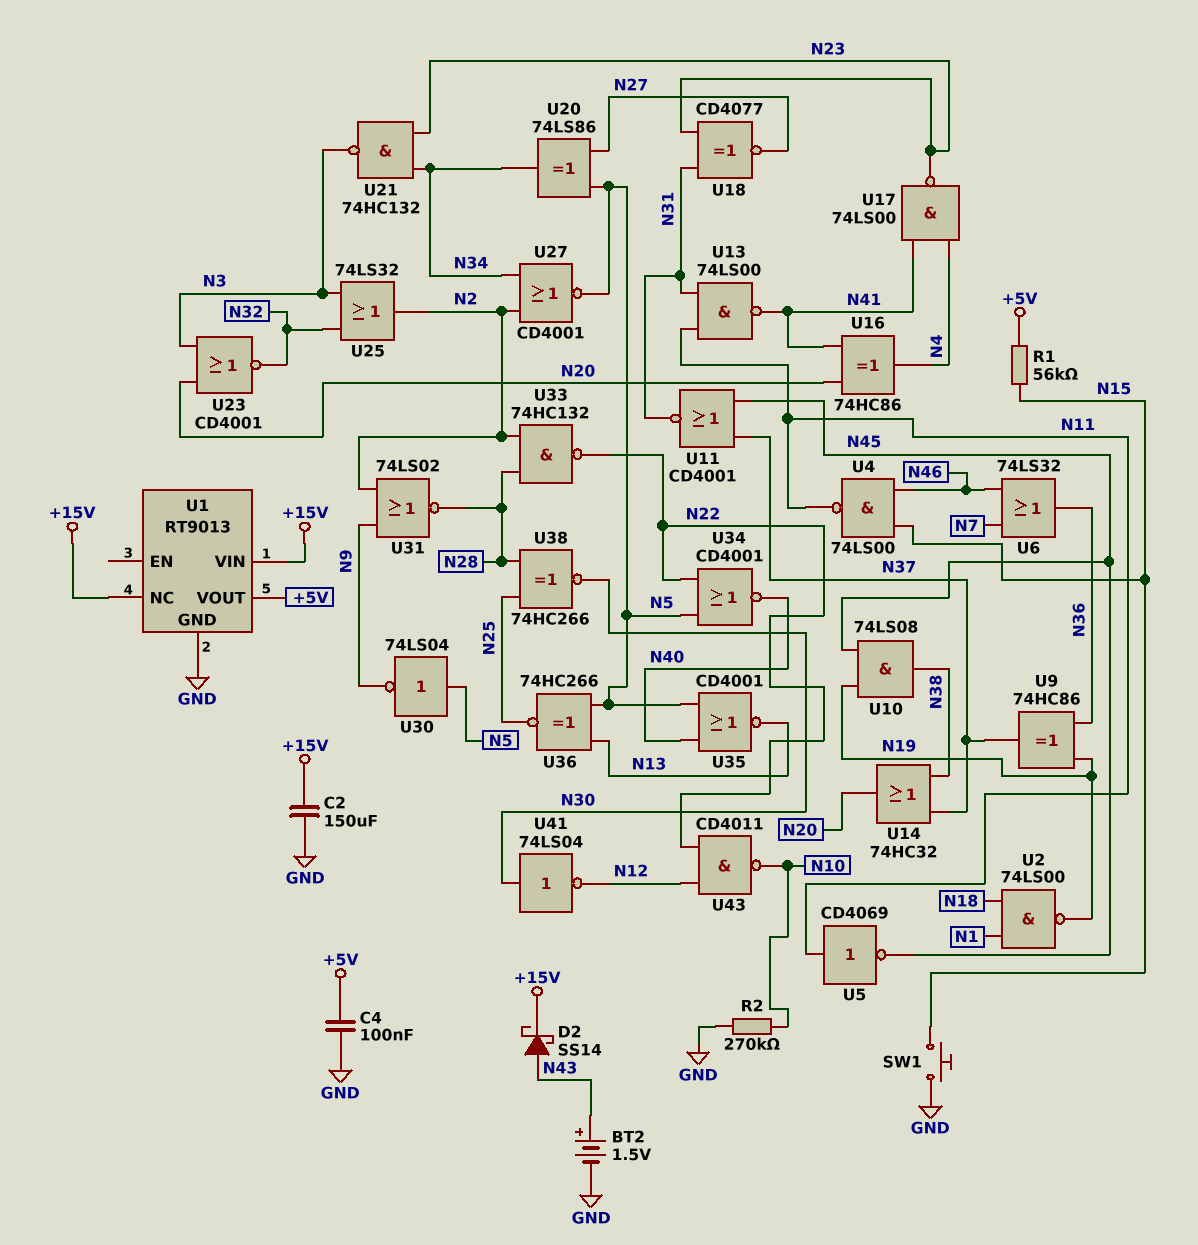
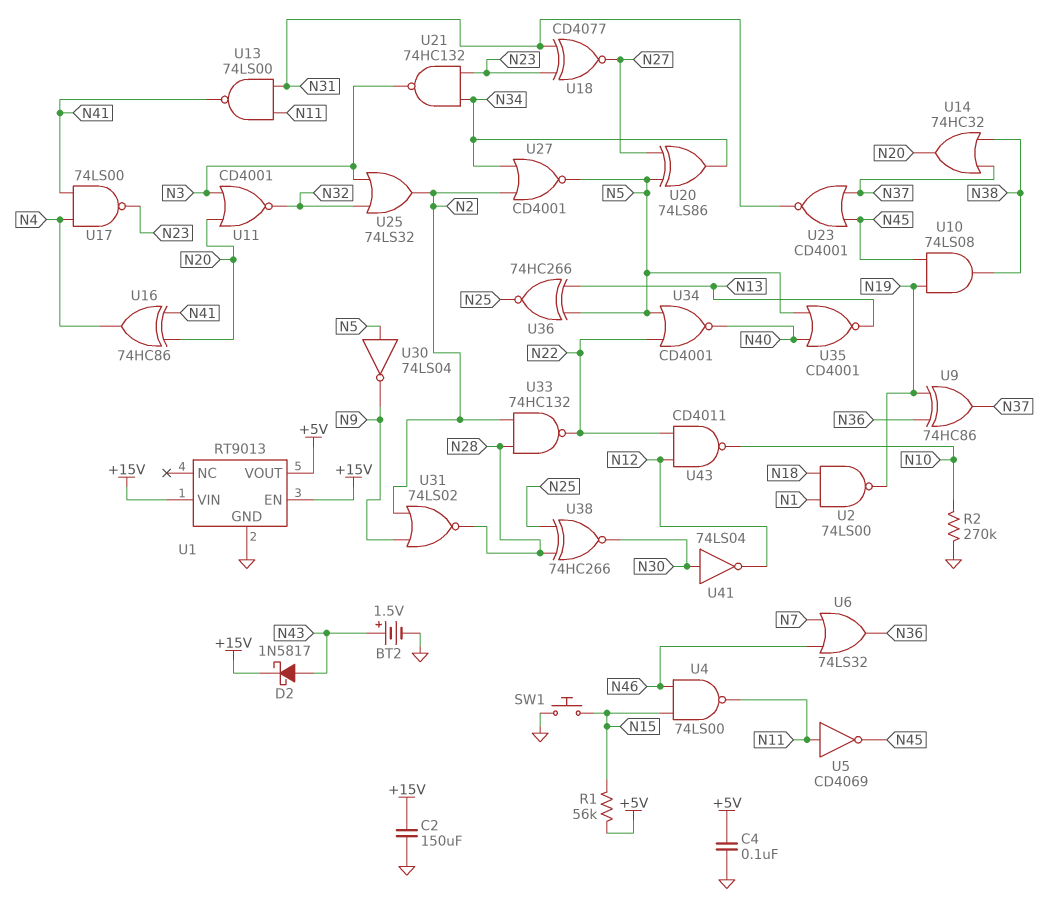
D2: schottky SS14 (A N43, K +15V) -> schottky 1N5817 (A N43, K +15V)
U1 pin EN: none -> +15V
U1 pin NC: +15V -> none
U11: NOR CD4001 (in N37, in N45, out N31) -> NOR CD4001 (in N3, in N20, out N32)
U23: NOR CD4001 (in N3, in N20, out N32) -> NOR CD4001 (in N37, in N45, out N31)

